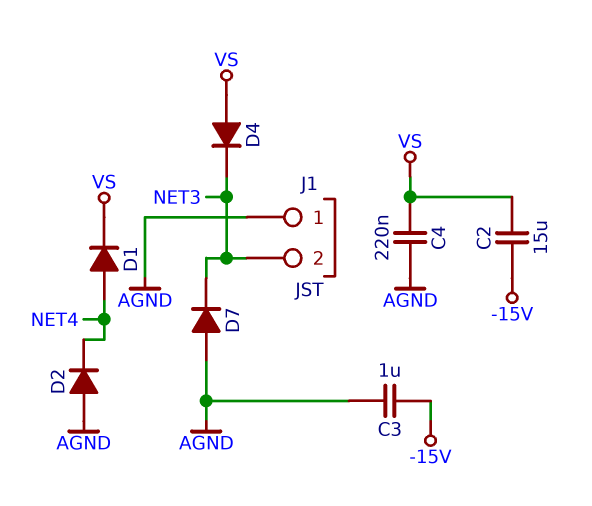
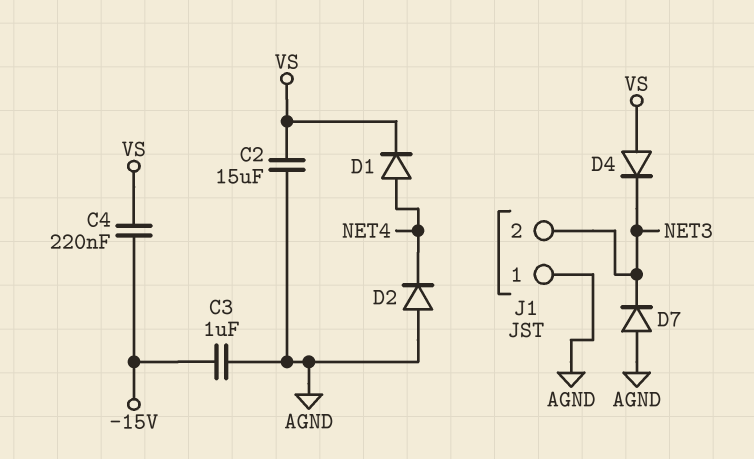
C2: 15uF (-15V, VS) -> 15uF (AGND, VS)
C4: 220nF (AGND, VS) -> 220nF (-15V, VS)

